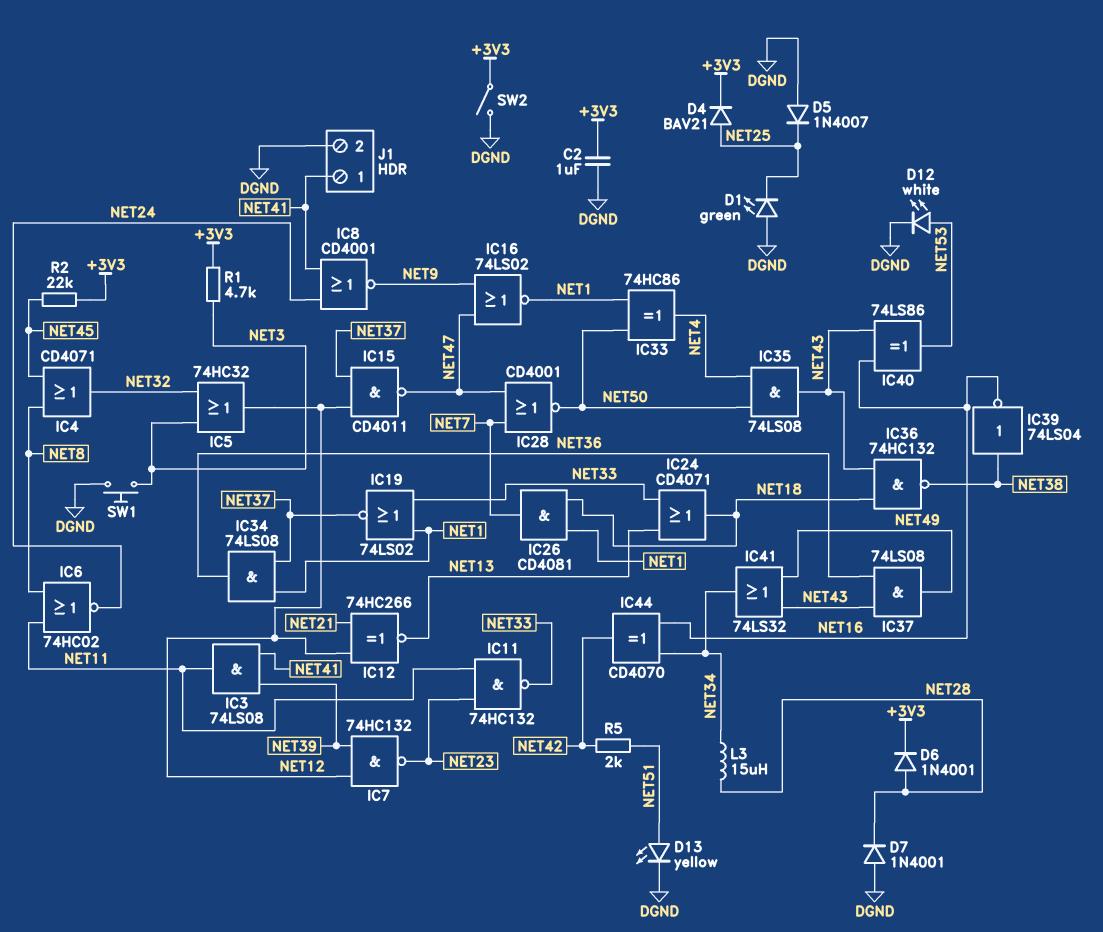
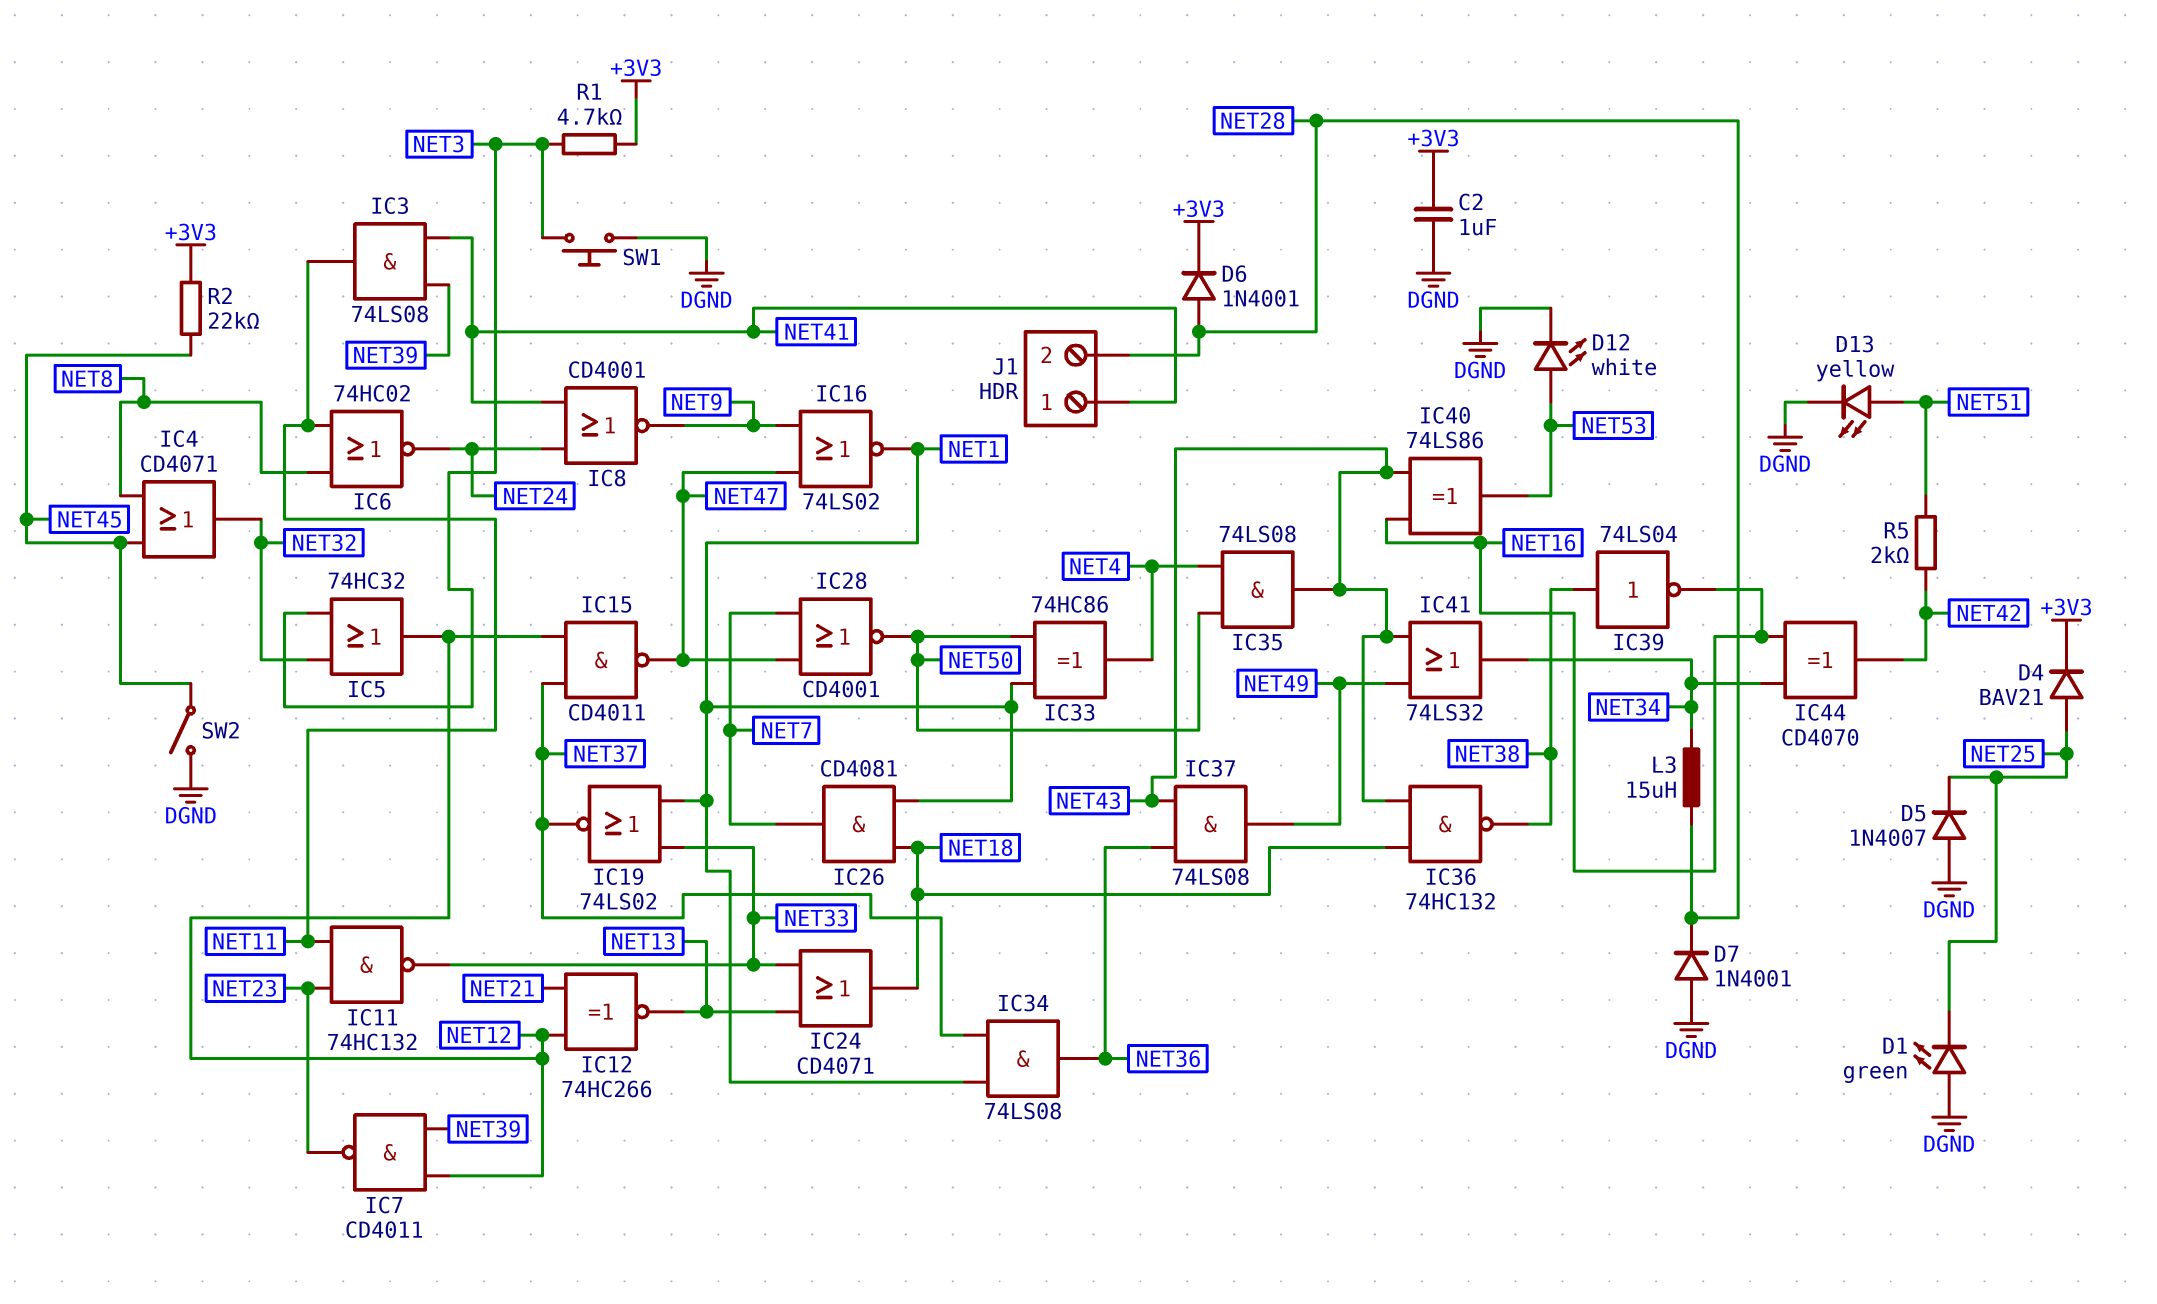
IC7: NAND 74HC132 (in NET12, in NET39, out NET23) -> NAND CD4011 (in NET12, in NET39, out NET23)
J1 pin 2: DGND -> NET28
SW2: switch (+3V3, DGND) -> switch (DGND, NET45)

